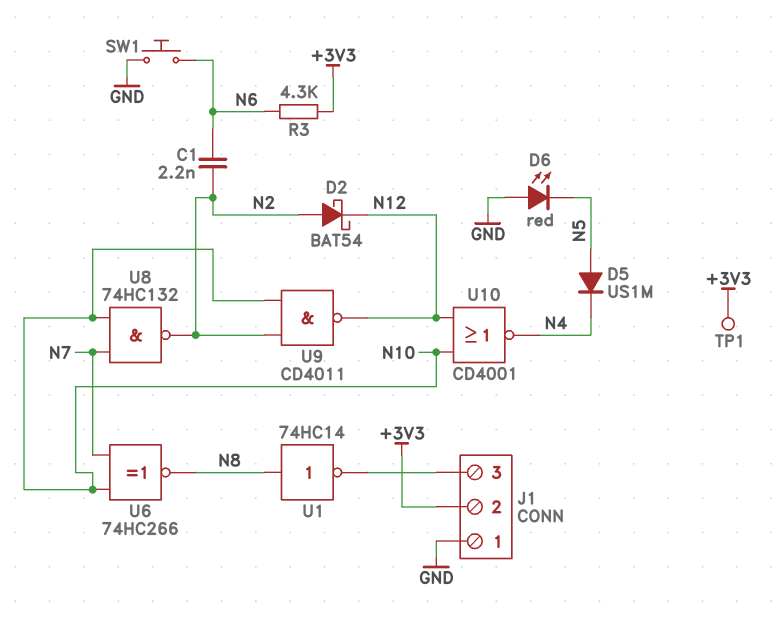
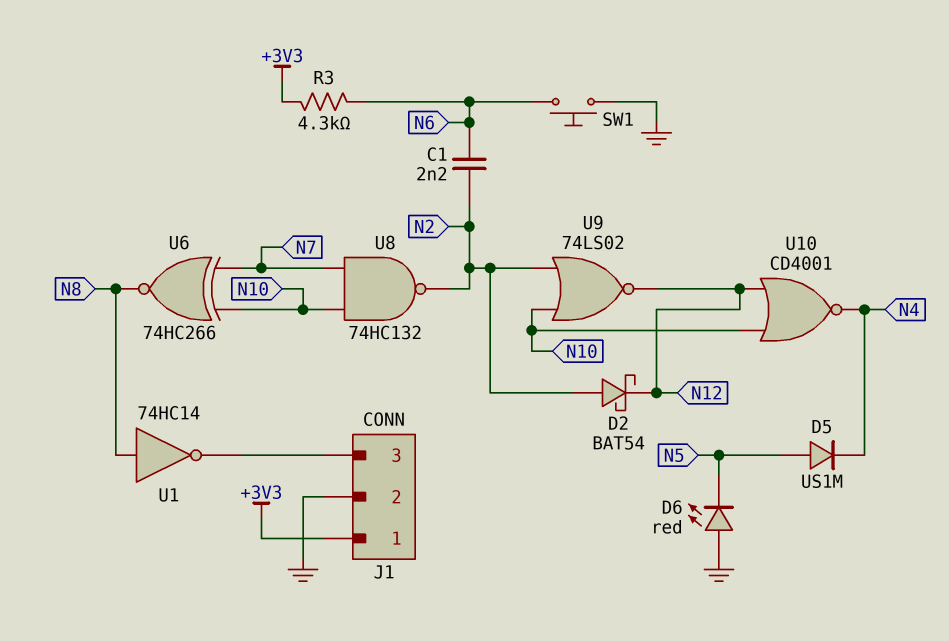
J1 pin 1: GND -> +3V3
J1 pin 2: +3V3 -> GND
TP1: test point (+3V3) -> none
U9: NAND CD4011 (in N2, in N10, out N12) -> NOR 74LS02 (in N2, in N10, out N12)

